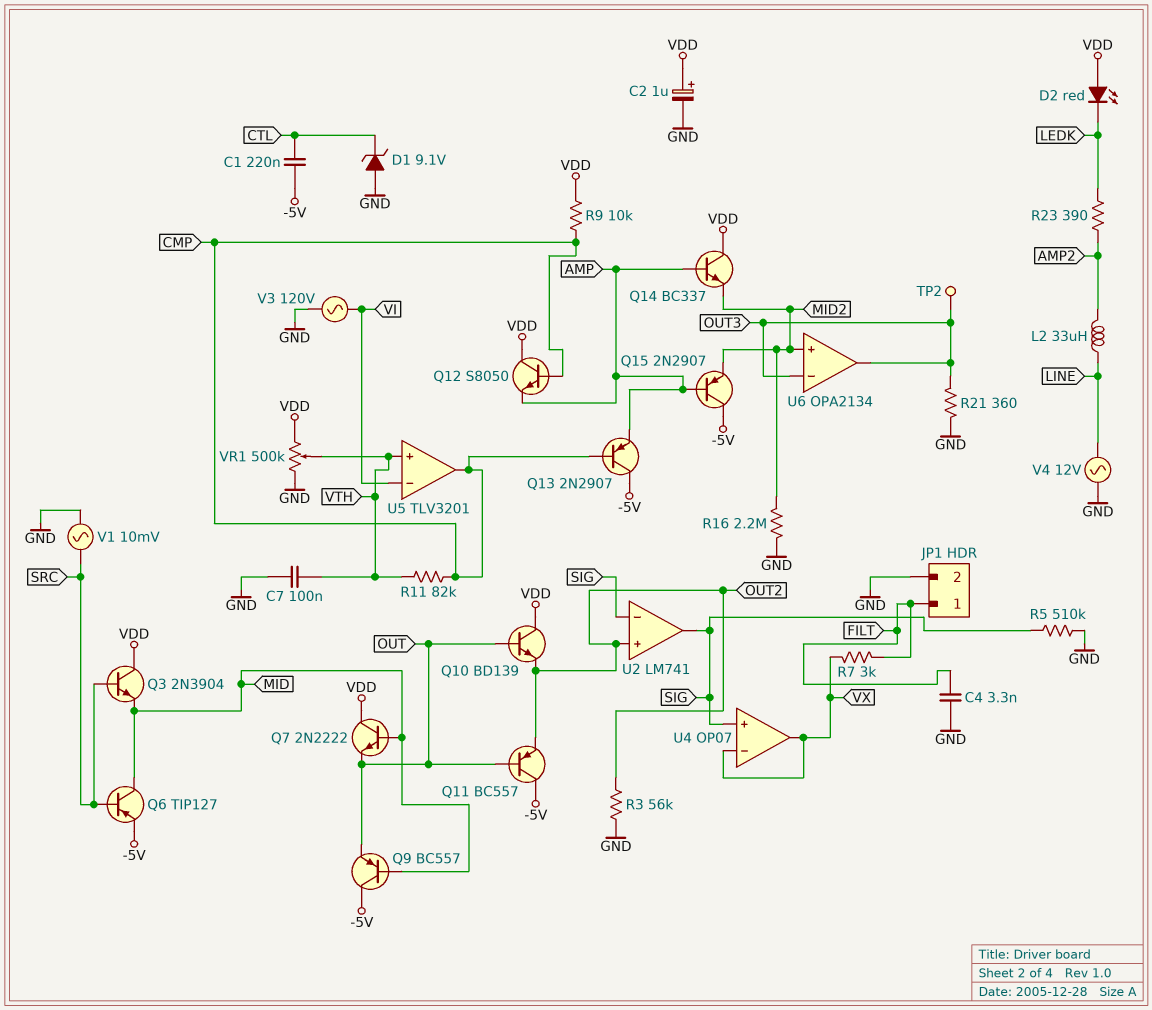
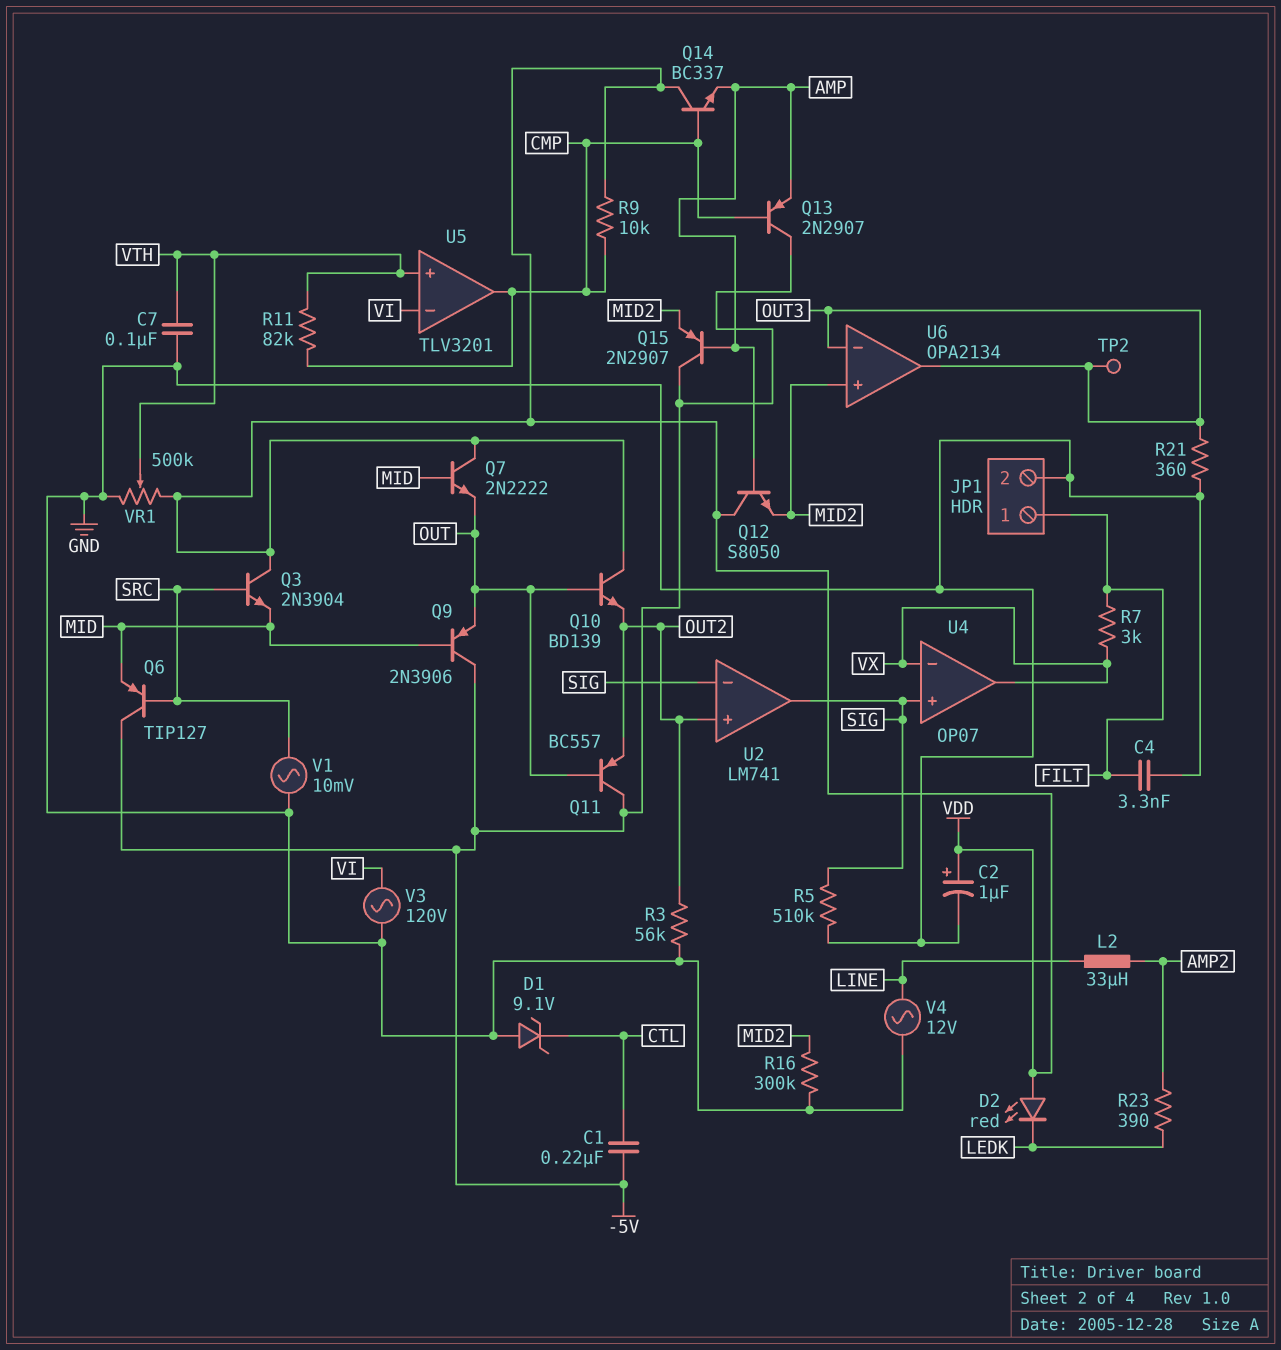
Q6: PNP TIP127 (B SRC, C MID, E -5V) -> PNP TIP127 (B SRC, C -5V, E MID)
Q9: PNP BC557 (B MID, C -5V, E OUT) -> PNP 2N3906 (B MID, C -5V, E OUT)
Q12: NPN S8050 (B CMP, C VDD, E AMP) -> NPN S8050 (B AMP, C VDD, E MID2)
Q14: NPN BC337 (B AMP, C VDD, E MID2) -> NPN BC337 (B CMP, C VDD, E AMP)
R16: 2.2M (GND, MID2) -> 300k (GND, MID2)

